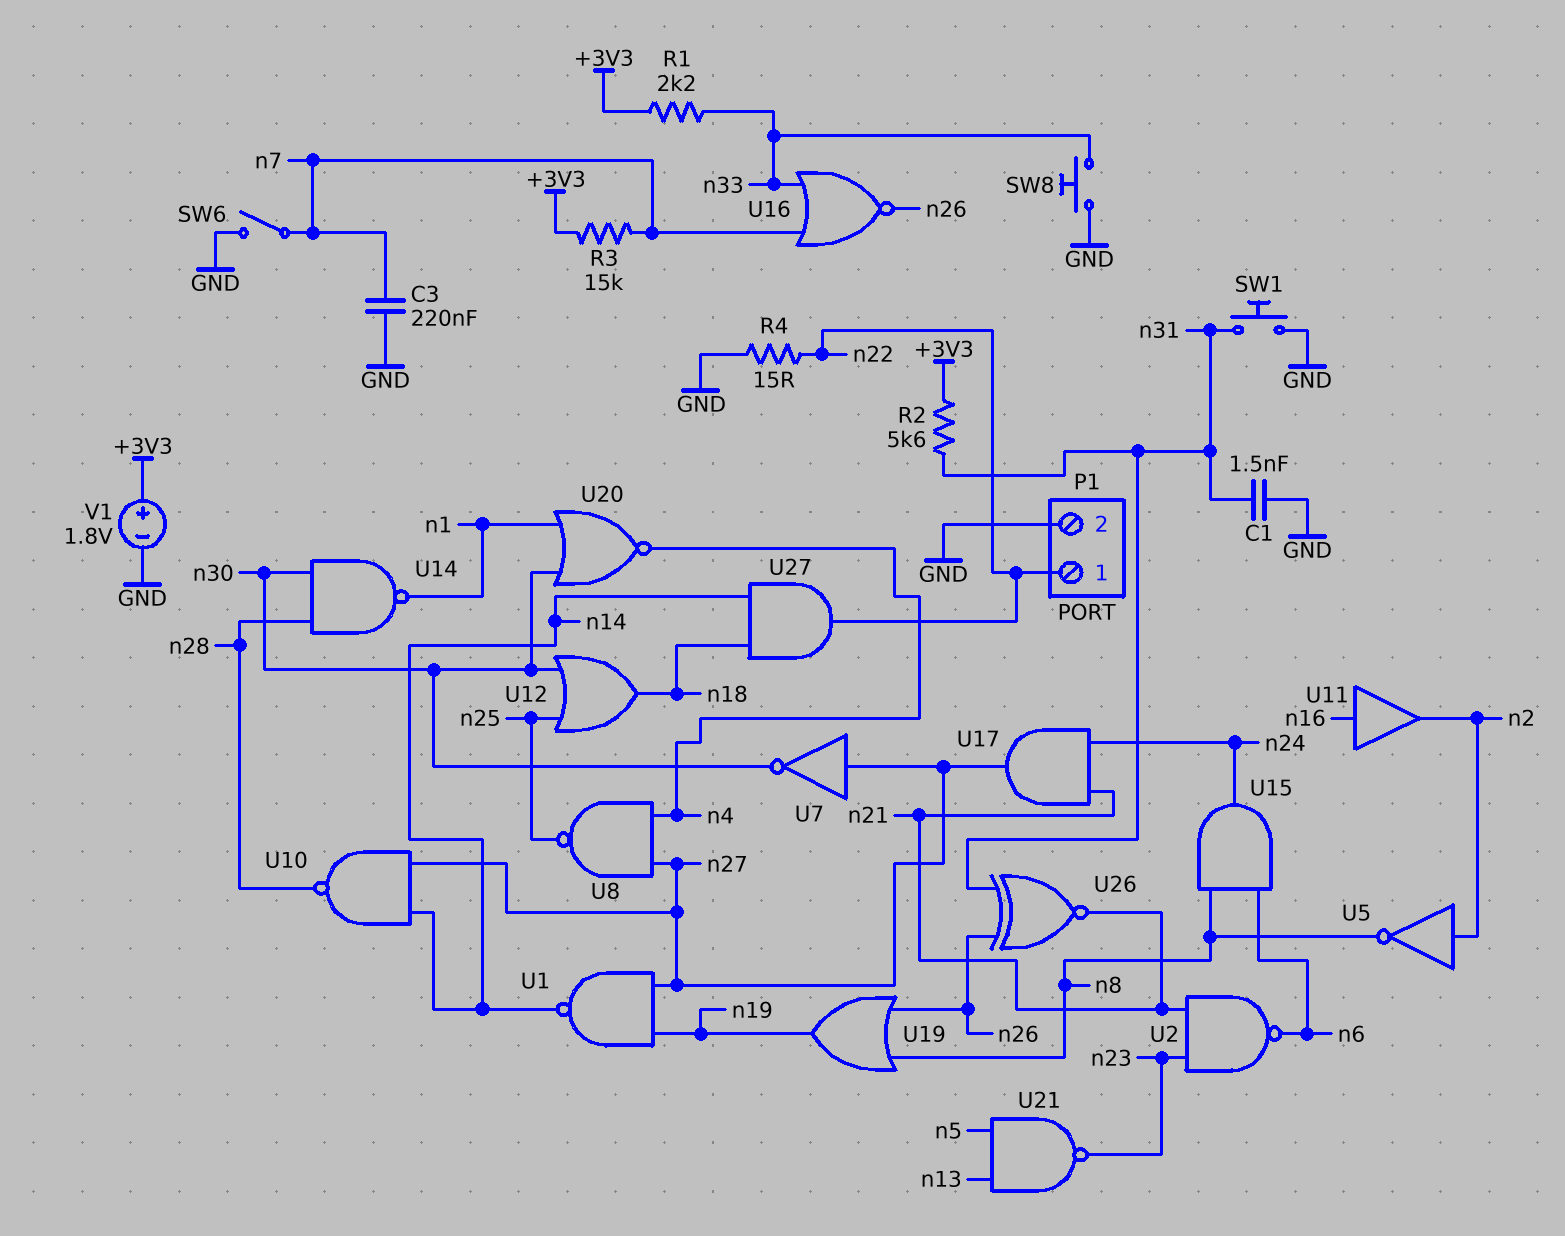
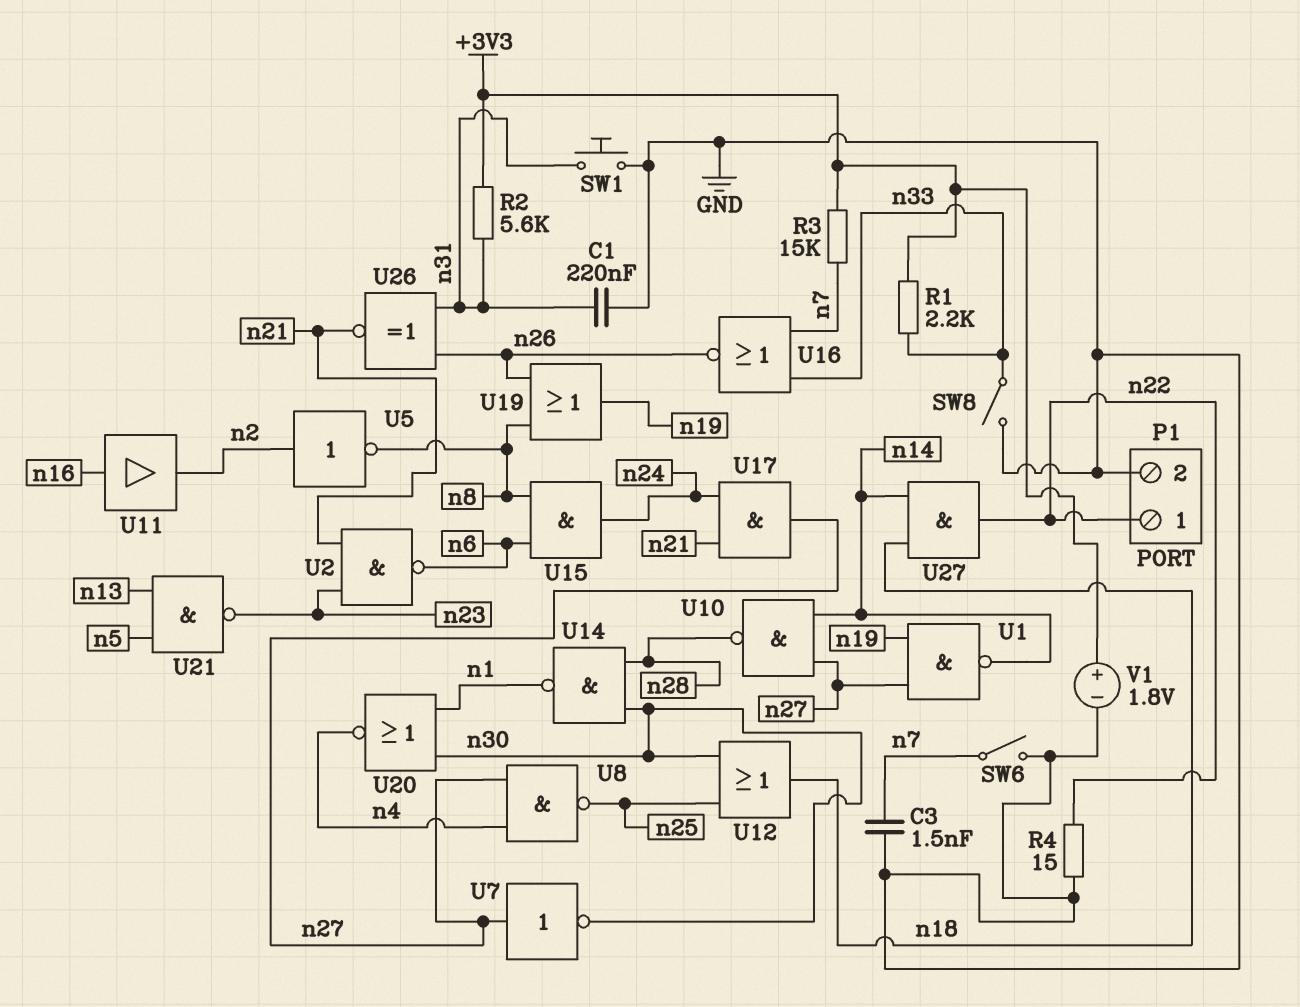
C1: 1.5nF (GND, n31) -> 220nF (GND, n31)
C3: 220nF (GND, n7) -> 1.5nF (GND, n7)
SW8: button (GND, n33) -> switch (GND, n33)

